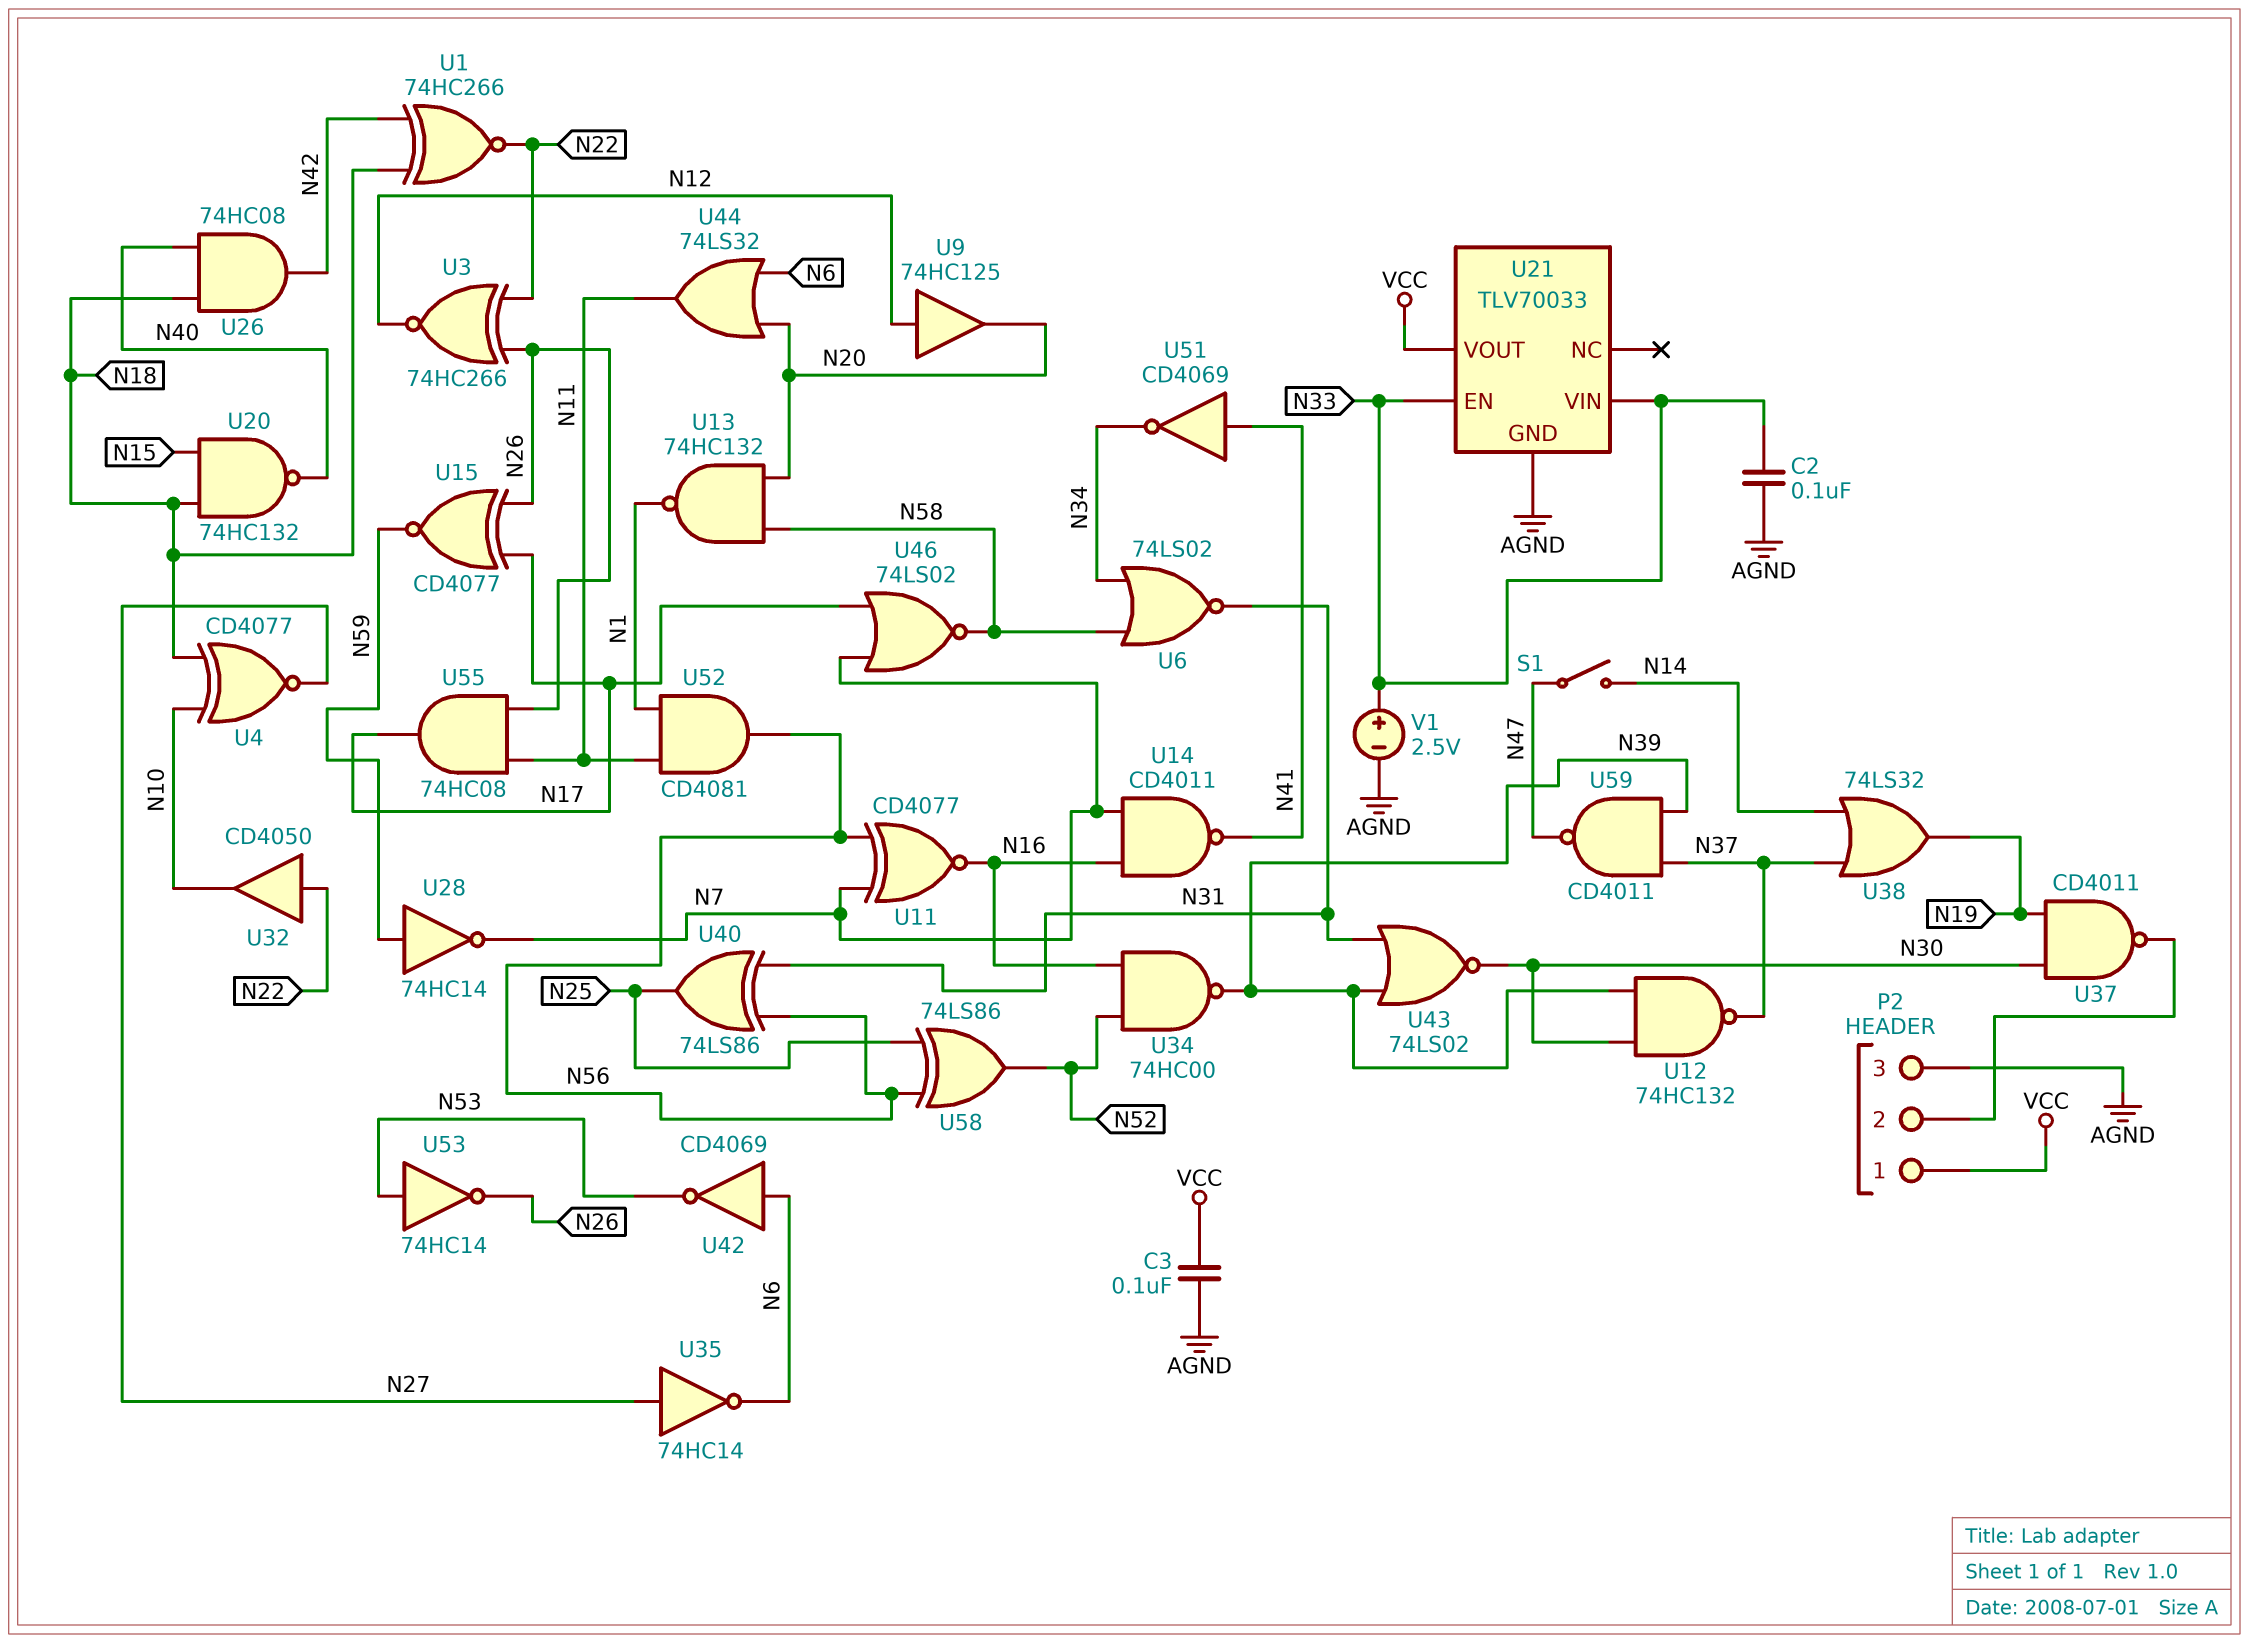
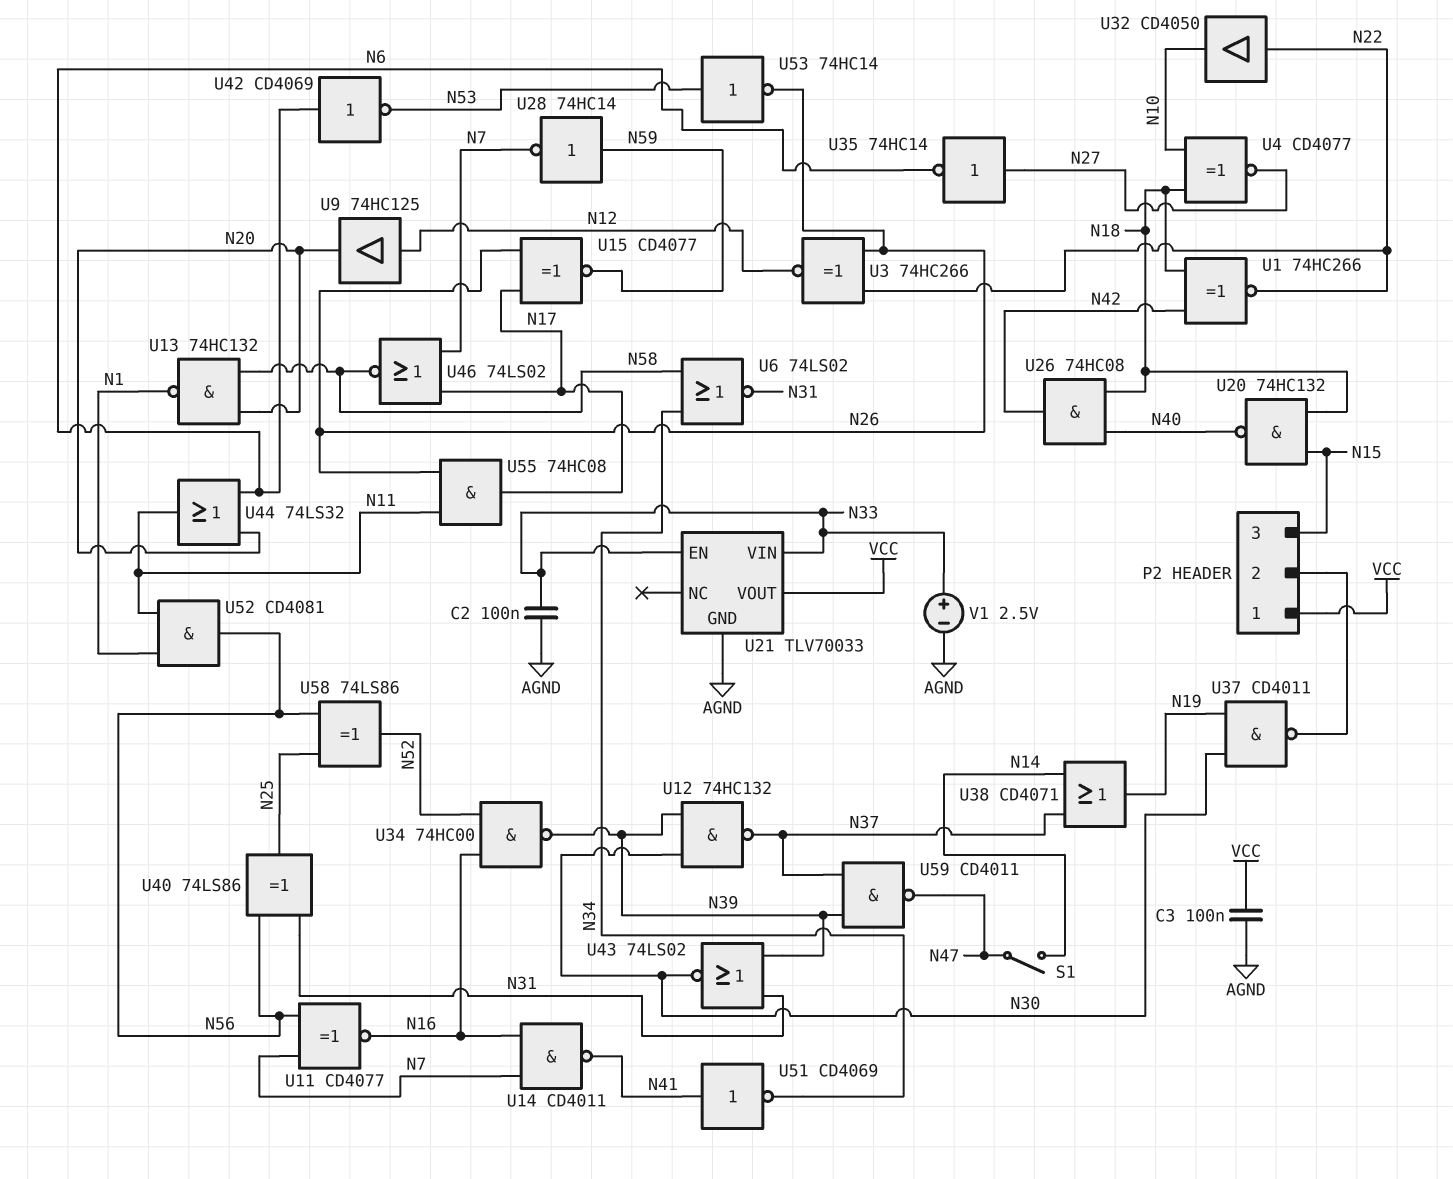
P2 pin 3: AGND -> N15
U38: OR 74LS32 (in N14, in N37, out N19) -> OR CD4071 (in N14, in N37, out N19)

